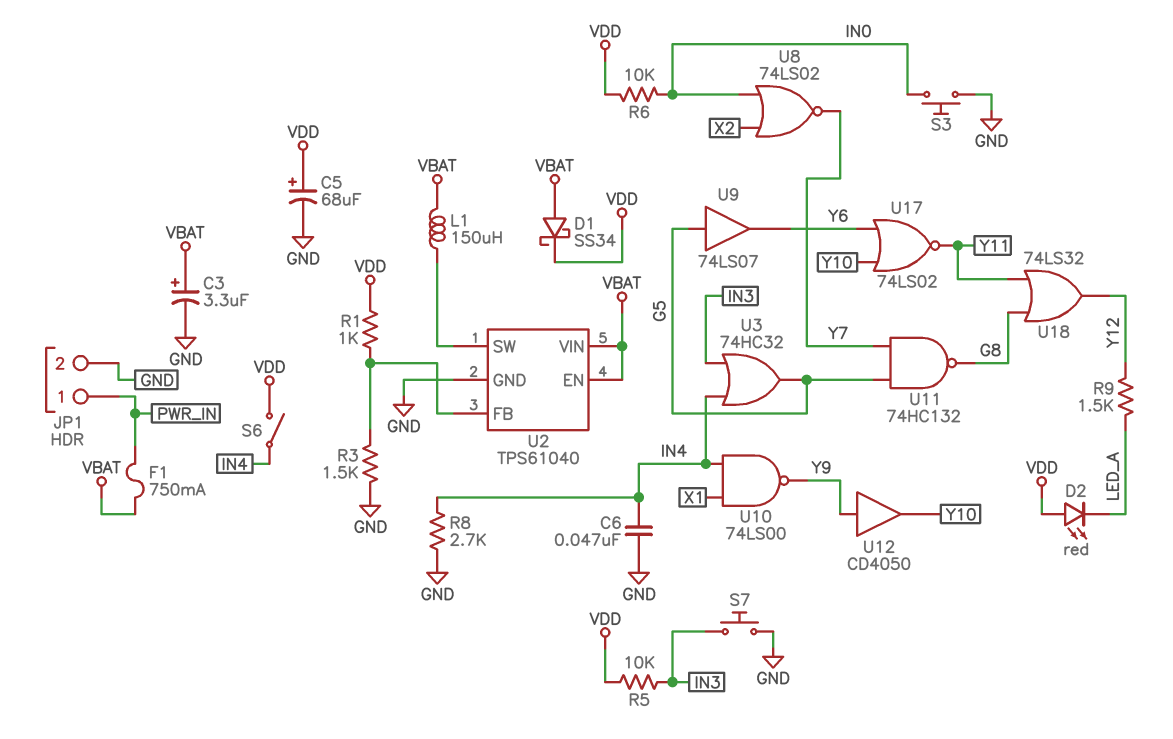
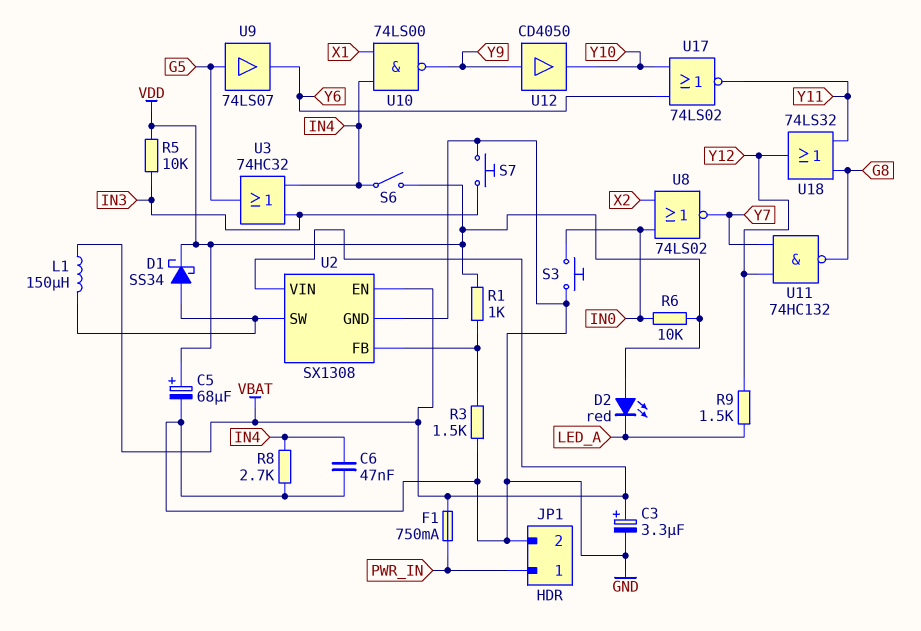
D1: schottky SS34 (A VBAT, K VDD) -> schottky SS34 (A U2/SW, K VDD)
U2: TPS61040 -> SX1308
U11: NAND 74HC132 (in G5, in Y7, out G8) -> NAND 74HC132 (in Y7, in Y12, out G8)

